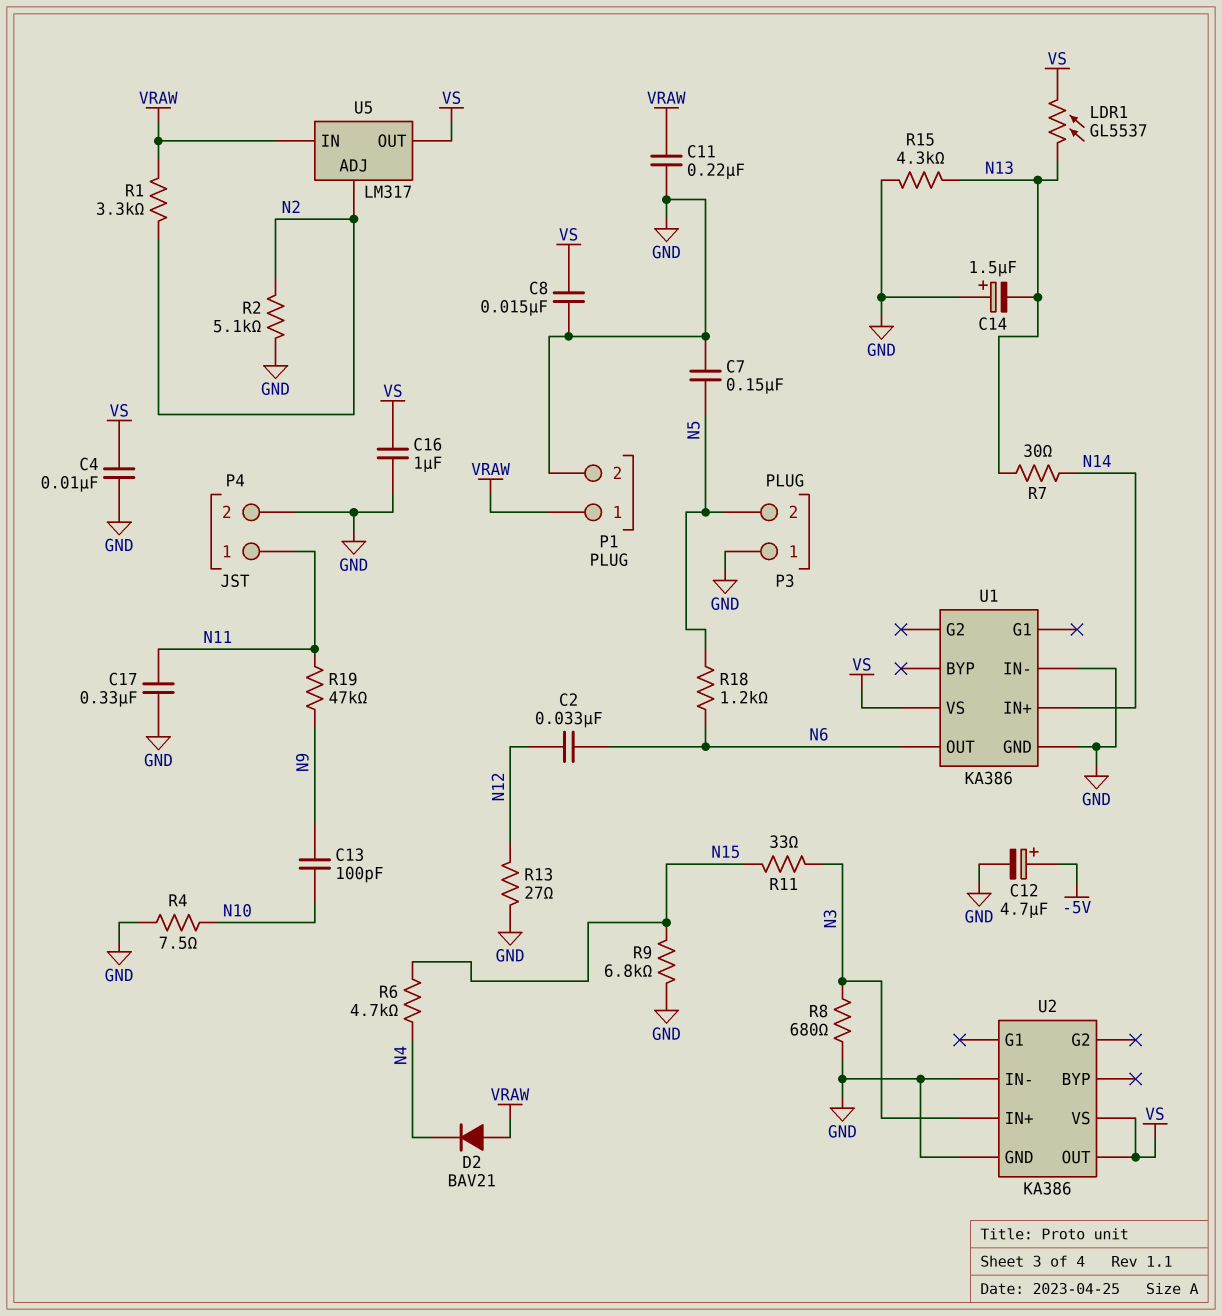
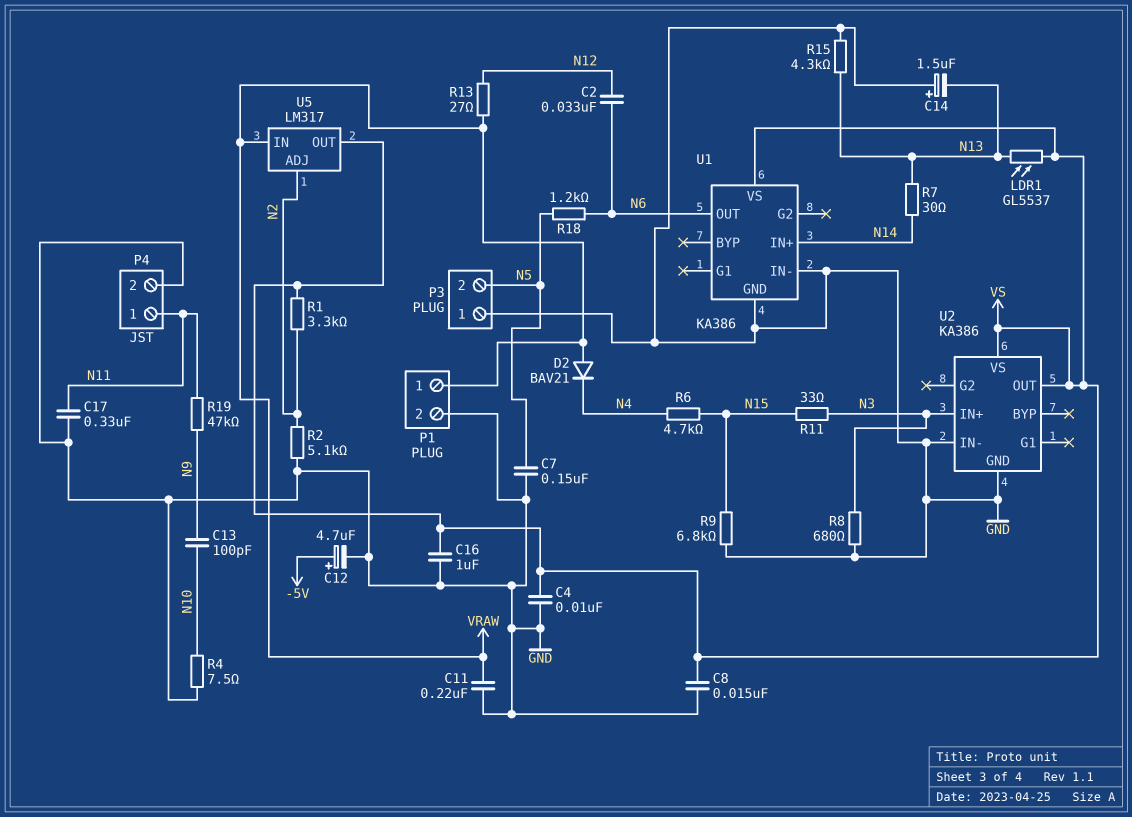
R1: 3.3k (N2, VRAW) -> 3.3k (N2, VS)
R13: 27 (GND, N12) -> 27 (N12, VRAW)

